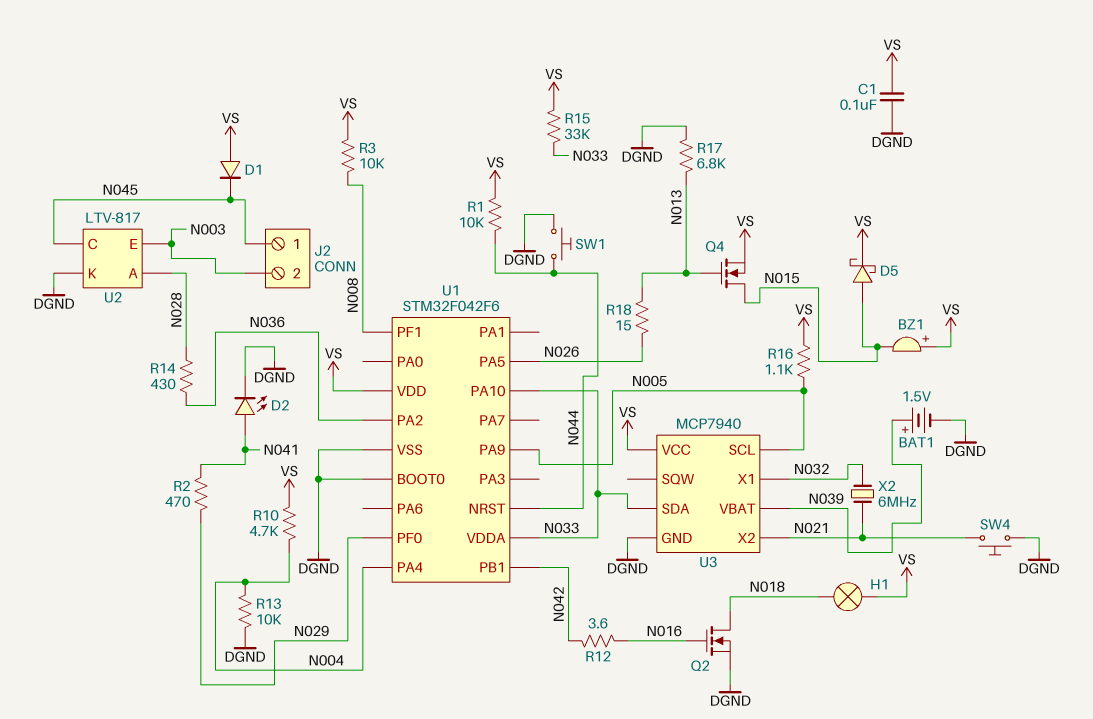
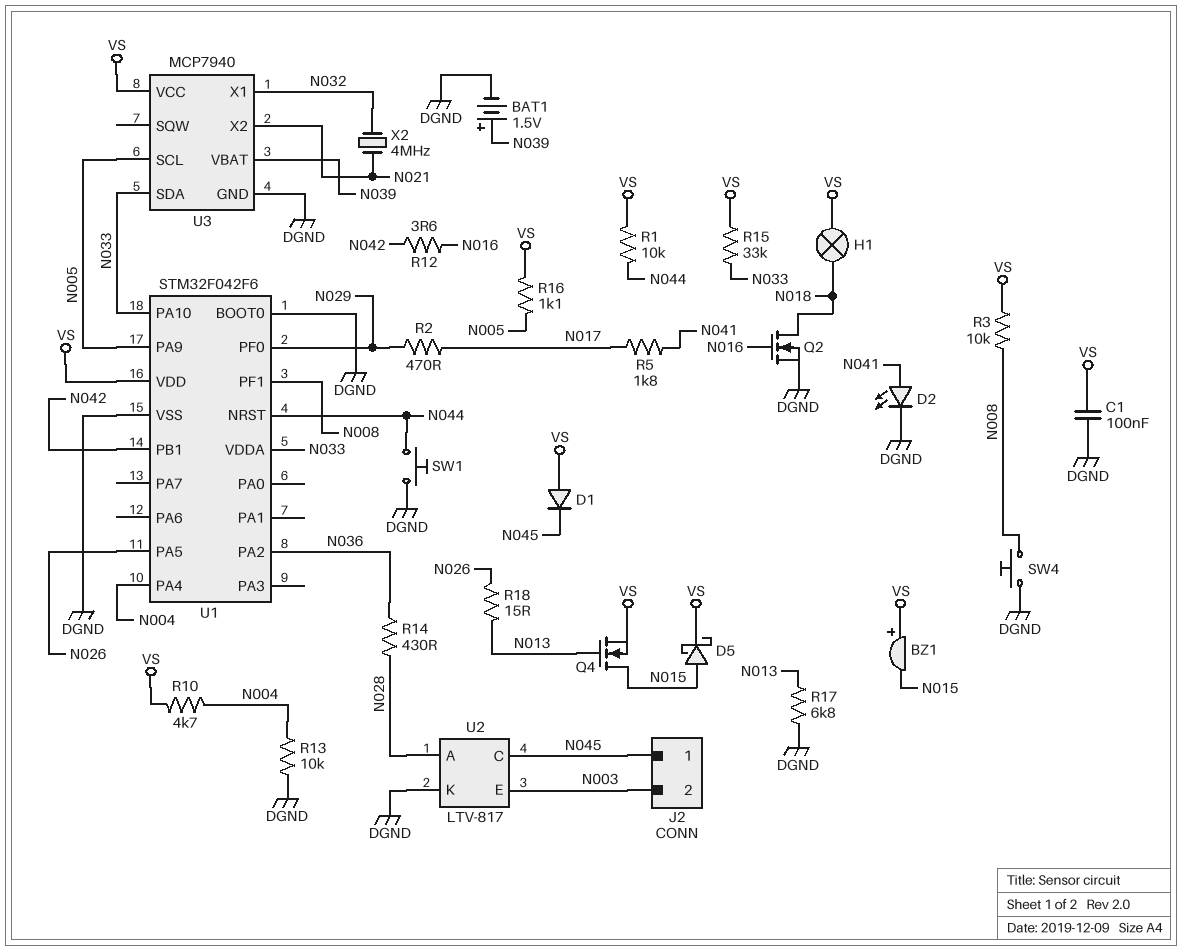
R2: 470 (N029, N041) -> 470 (N017, N029)
R5: none -> 1.8k (N017, N041)
SW4: button (DGND, N021) -> button (DGND, N008)
X2: 6MHz (N021, N032) -> 4MHz (N021, N032)

